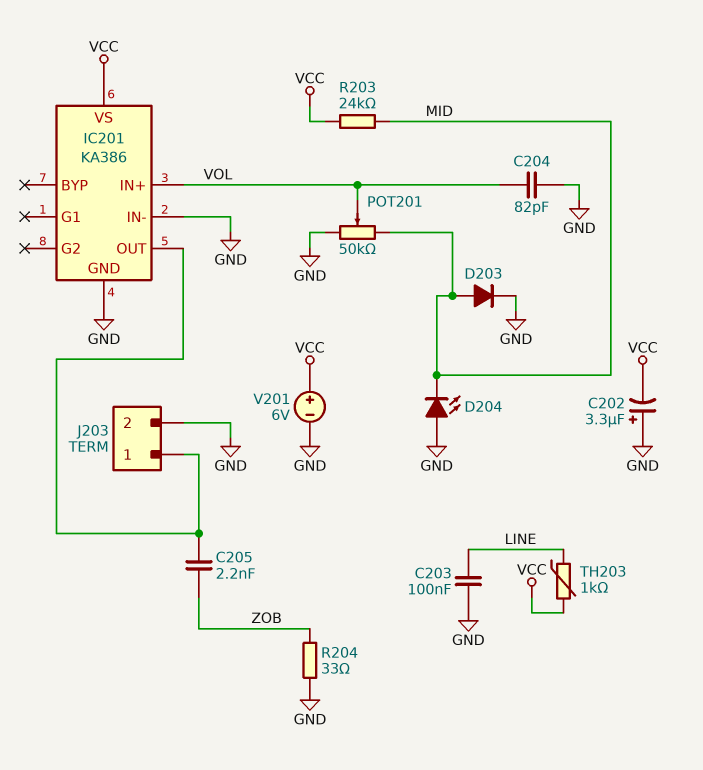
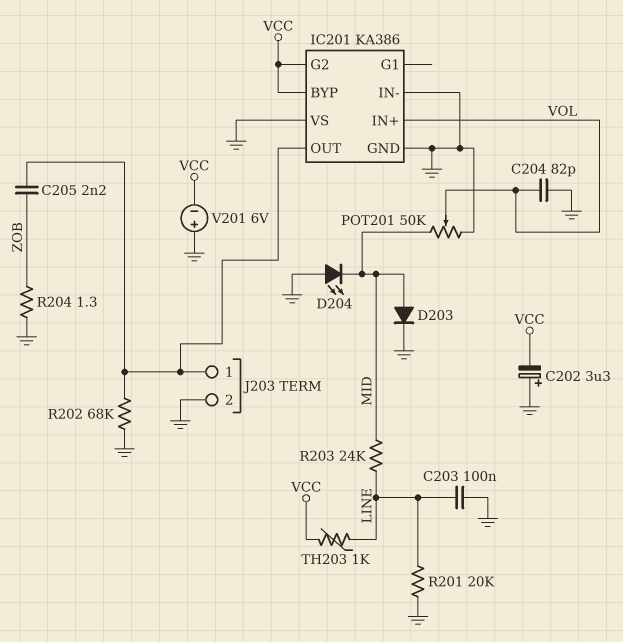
IC201 pin BYP: none -> VCC
IC201 pin G2: none -> VCC
IC201 pin VS: VCC -> GND
R201: none -> 20k (GND, LINE)
R202: none -> 68k (GND, IC201/OUT)
R203: 24k (MID, VCC) -> 24k (LINE, MID)
R204: 33 (GND, ZOB) -> 1.3 (GND, ZOB)
V201: 6V (plus VCC, minus GND) -> 6V (plus GND, minus VCC)

